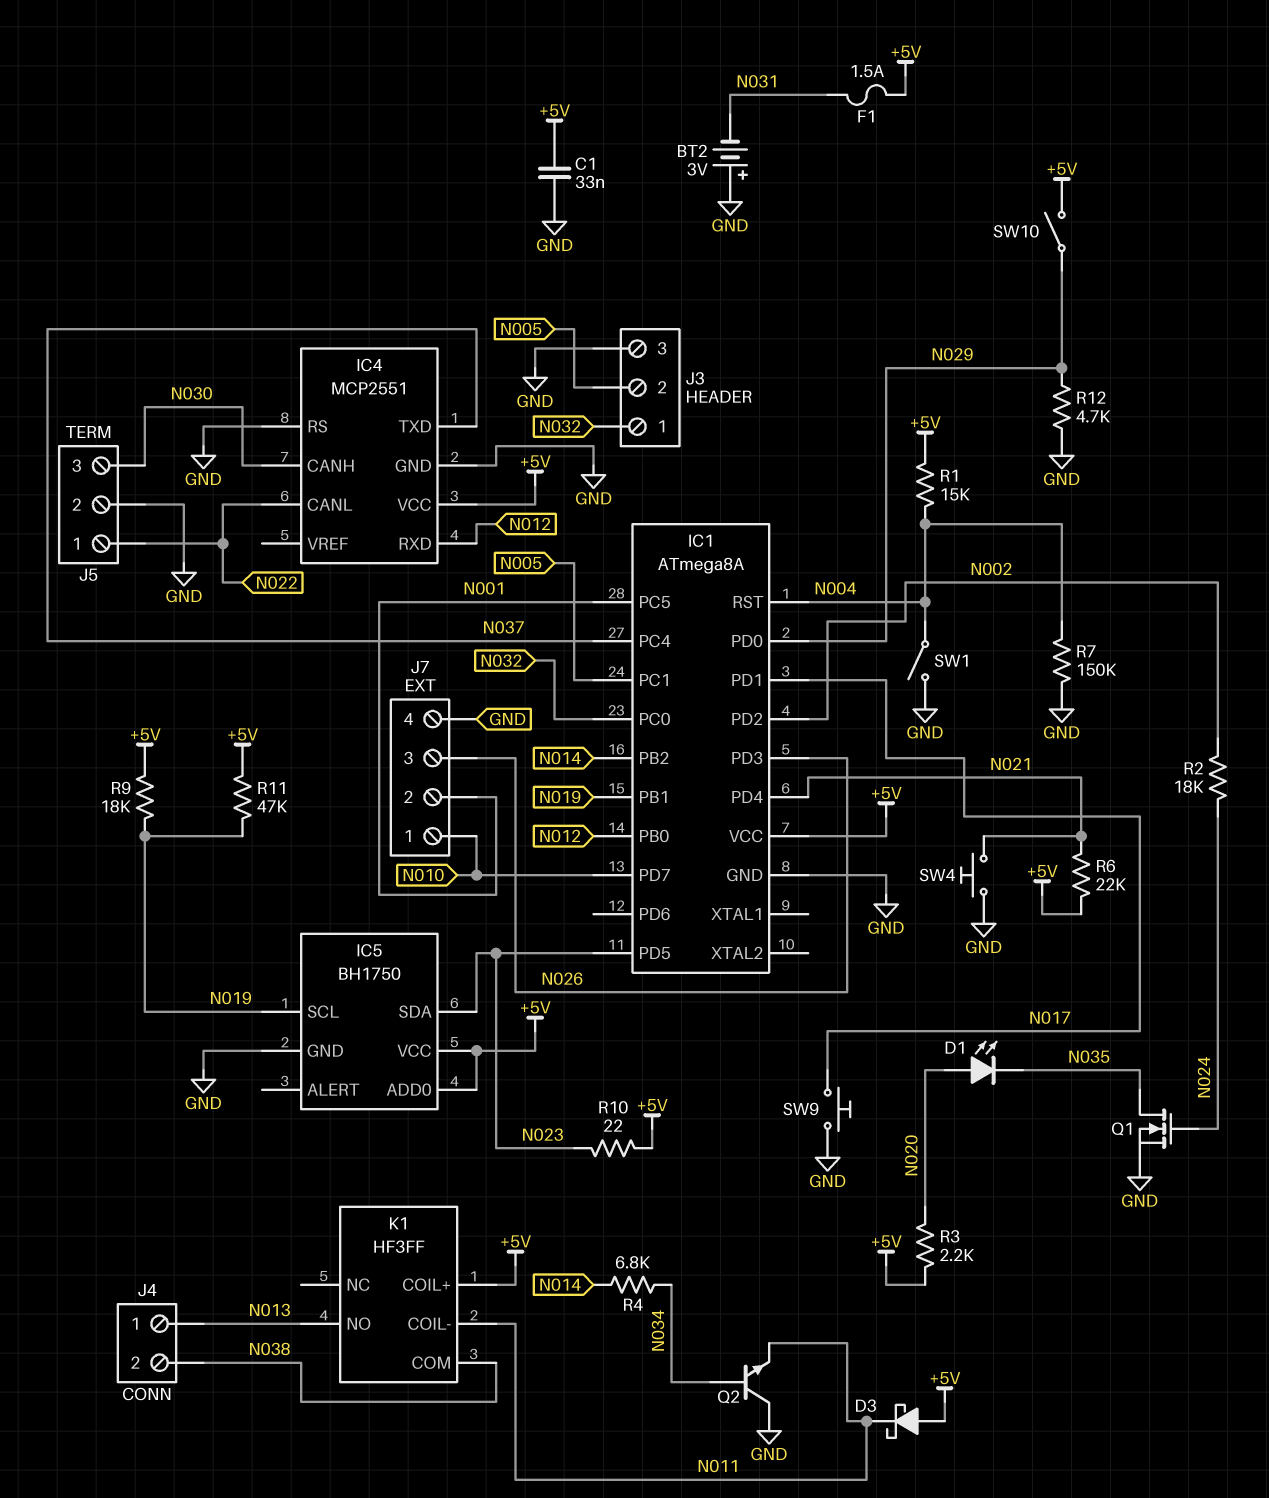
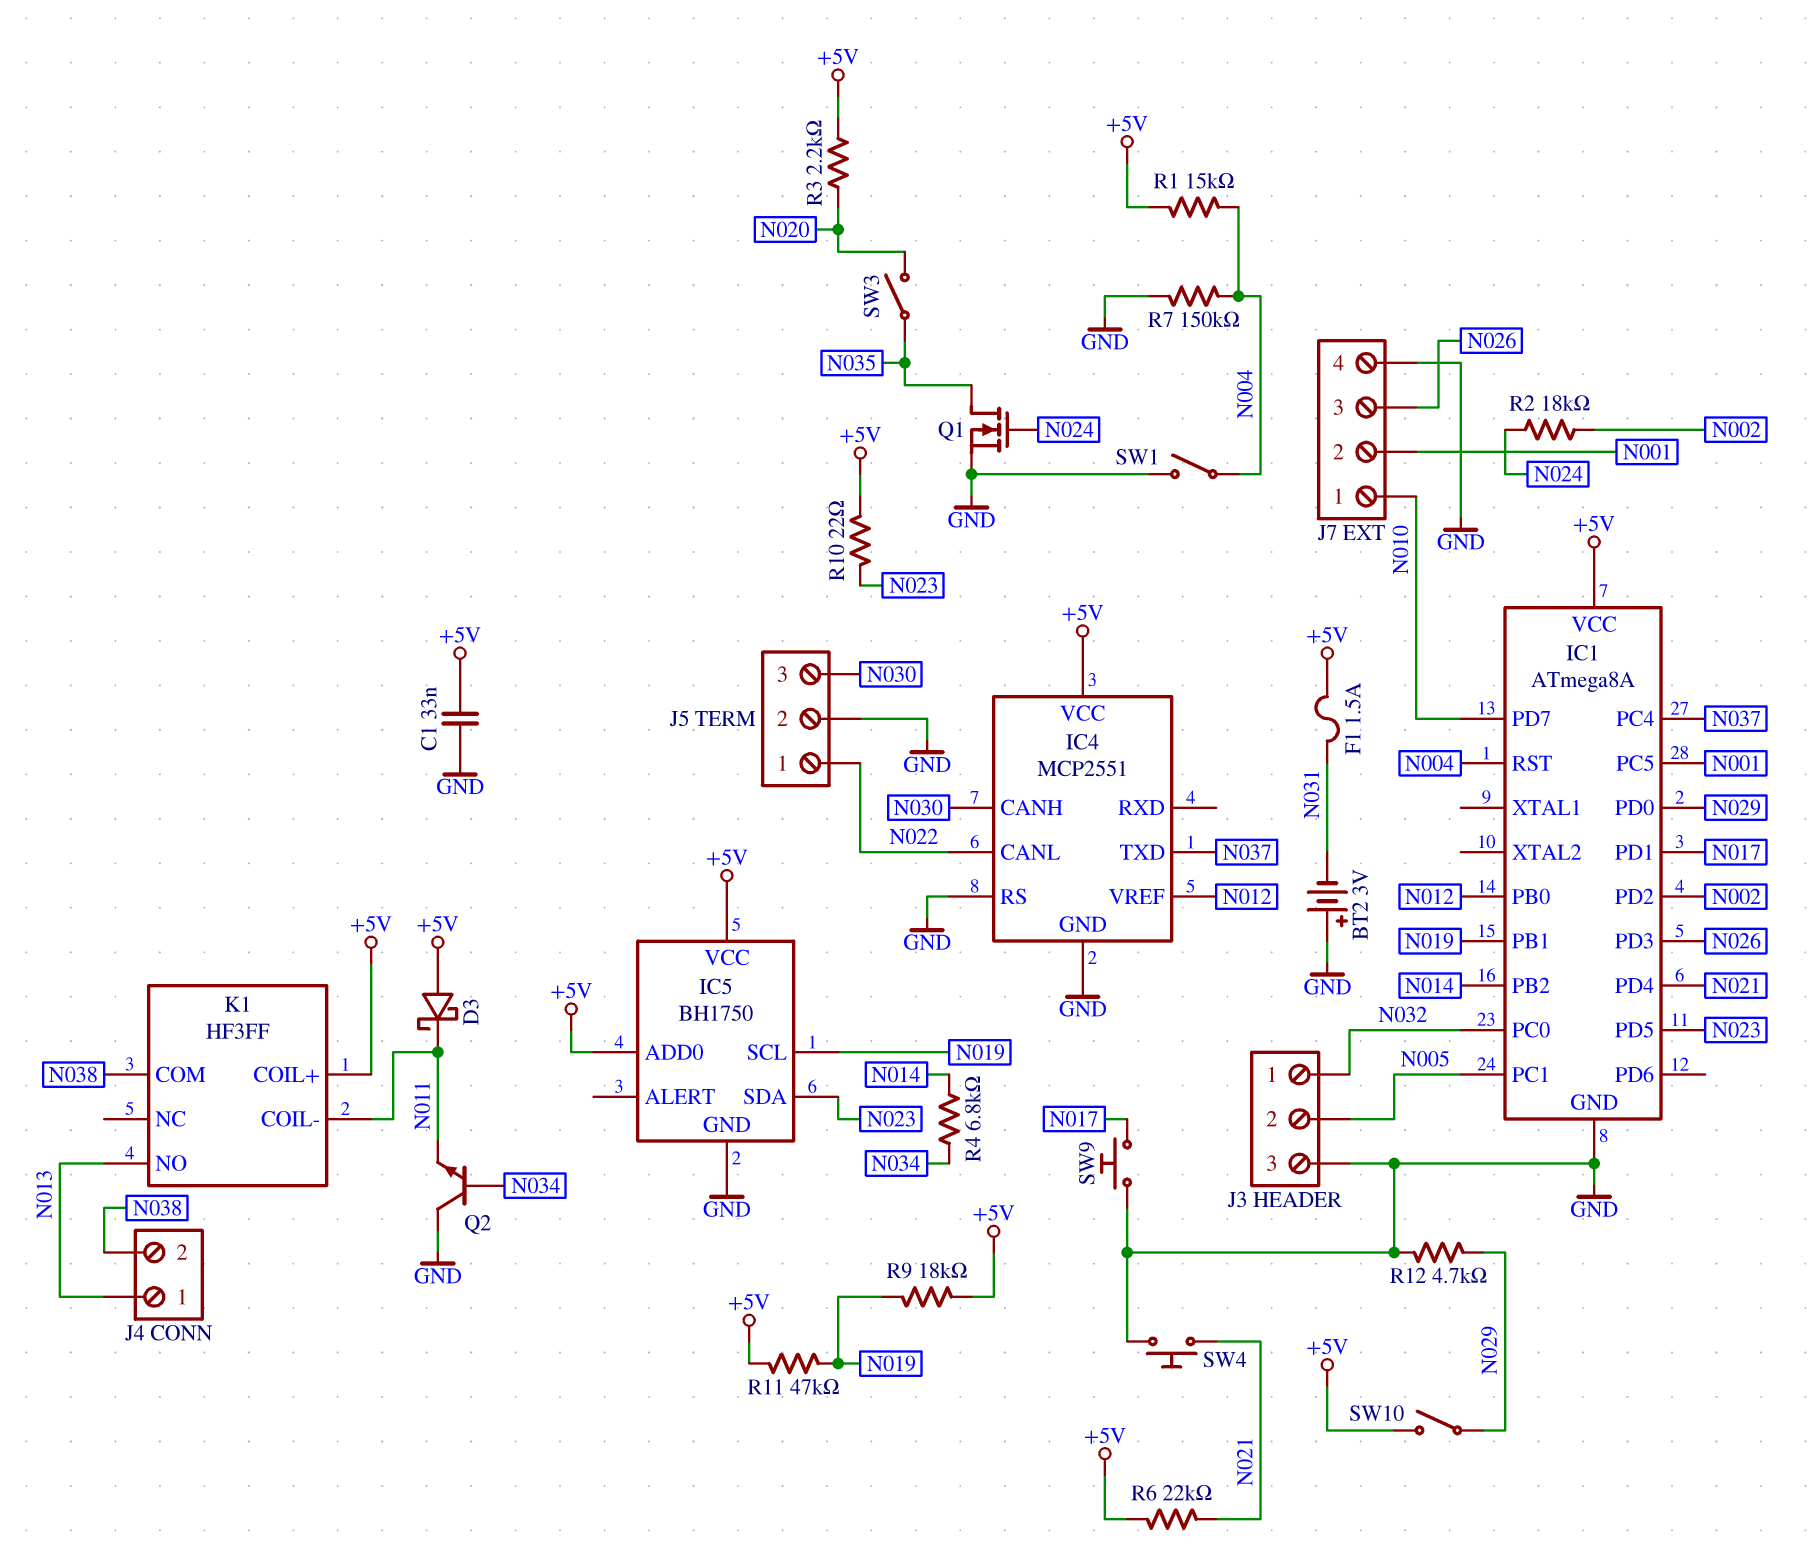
D1: LED (A N020, K N035) -> none
IC4 pin RXD: N012 -> none
IC4 pin VREF: none -> N012
SW3: none -> switch (N020, N035)

